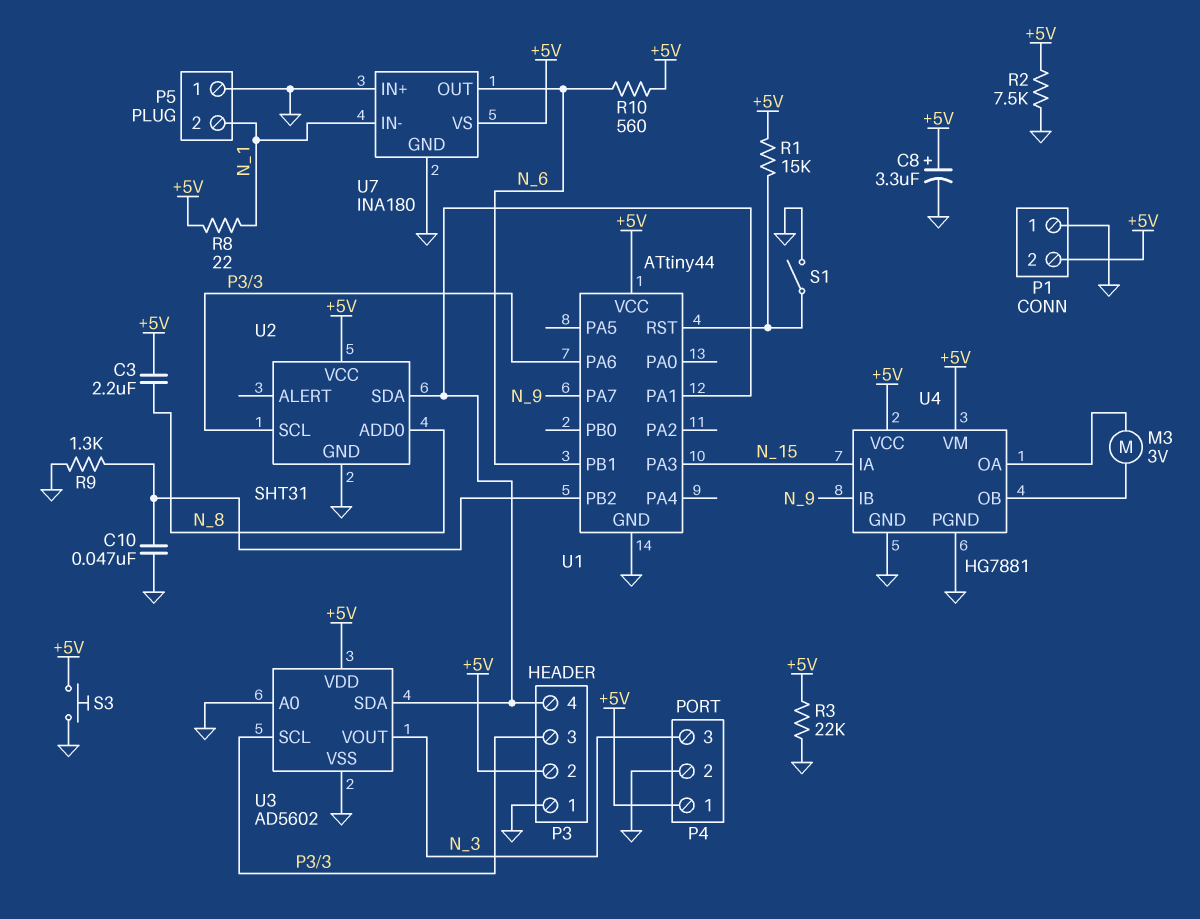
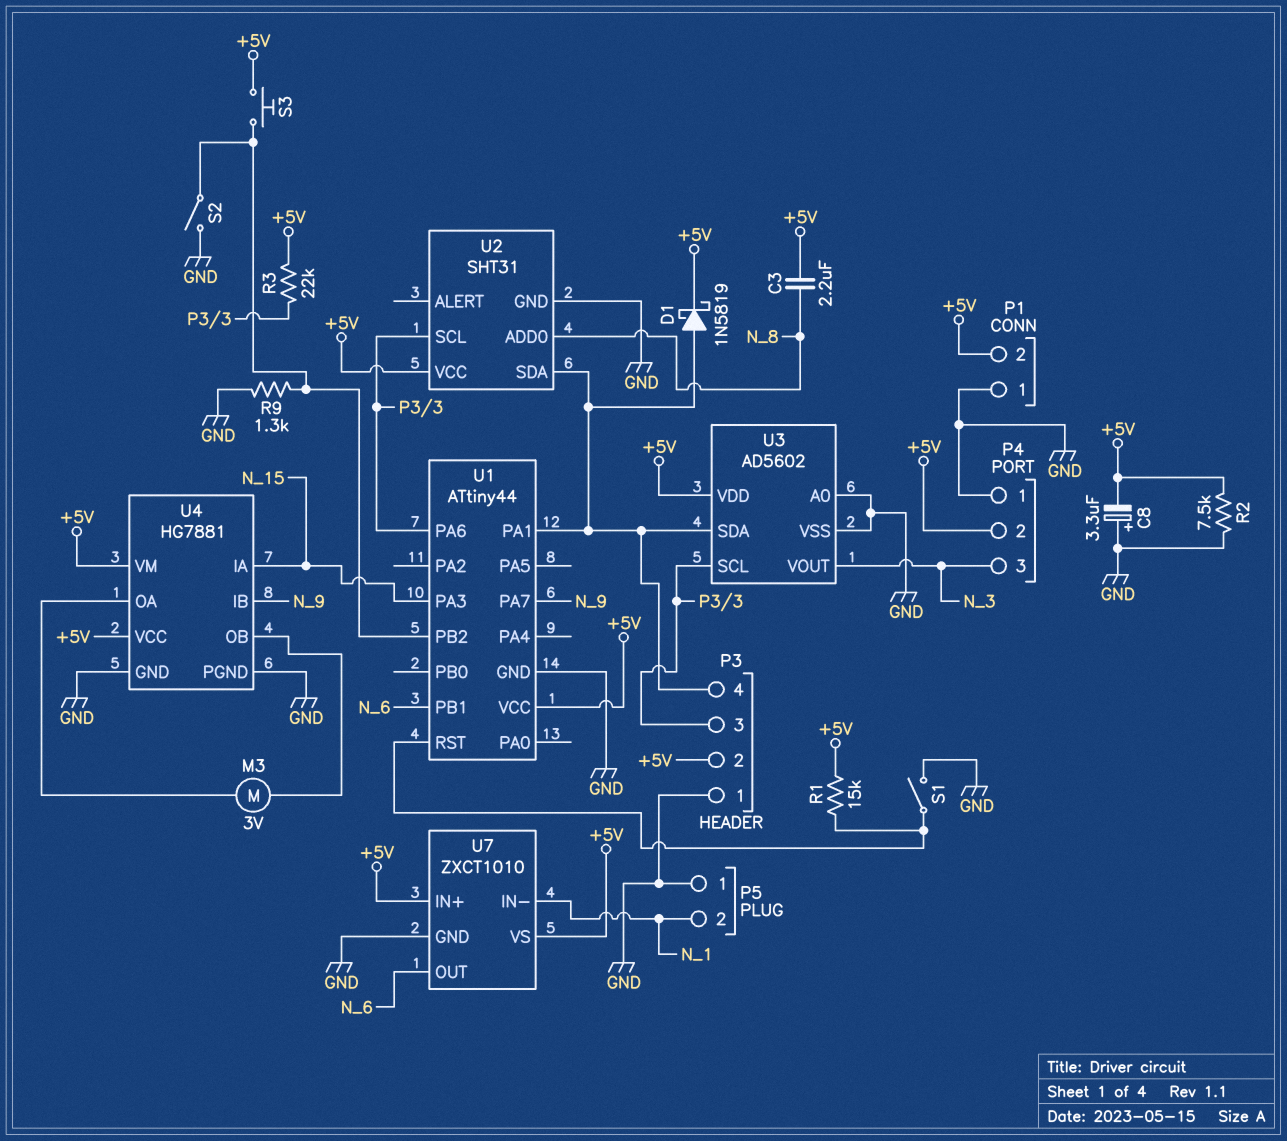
C8: 3.3uF (plus +5V, minus GND) -> 3.3uF (plus GND, minus +5V)
C10: 47nF (GND, U1/PB2) -> none
D1: none -> schottky 1N5819 (A P3/4, K +5V)
P4 pin 1: +5V -> GND
P4 pin 2: GND -> +5V
R3: 22k (+5V, GND) -> 22k (+5V, P3/3)
R8: 22 (+5V, N_1) -> none
R10: 560 (+5V, N_6) -> none
S2: none -> switch (GND, U1/PB2)
S3: button (+5V, GND) -> button (+5V, U1/PB2)
U7: INA180 -> ZXCT1010
U7 pin IN+: GND -> +5V

